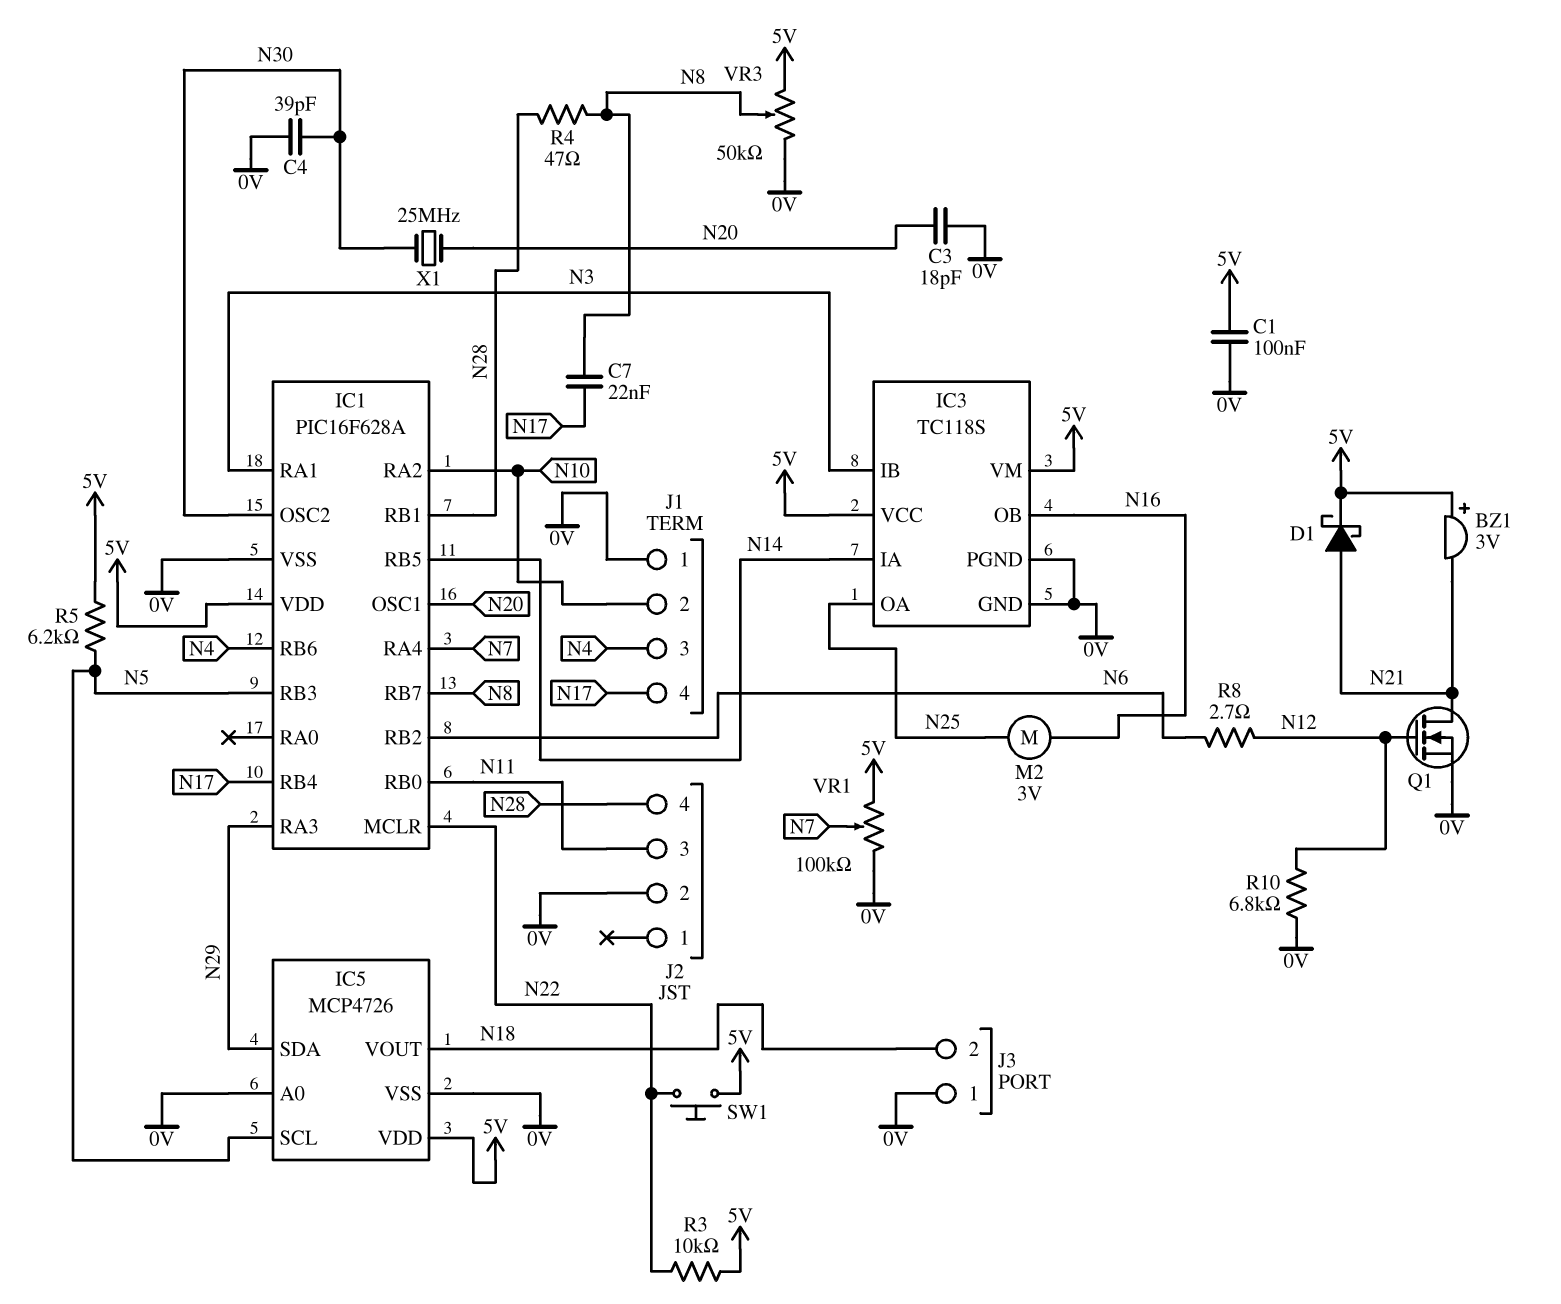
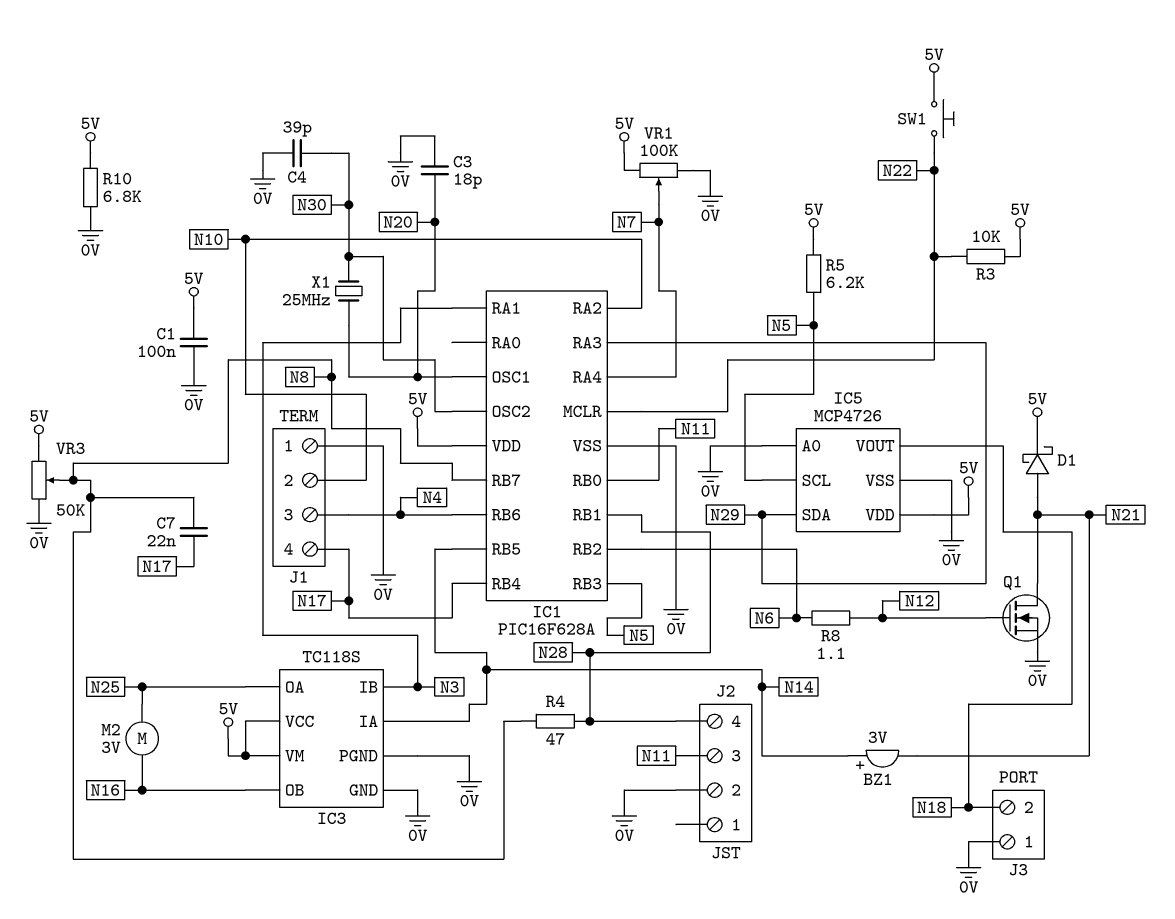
BZ1: buzzer 3V (plus 5V, minus N21) -> buzzer 3V (plus N14, minus N21)
R8: 2.7 (N6, N12) -> 1.1 (N6, N12)
R10: 6.8k (0V, N12) -> 6.8k (0V, 5V)

